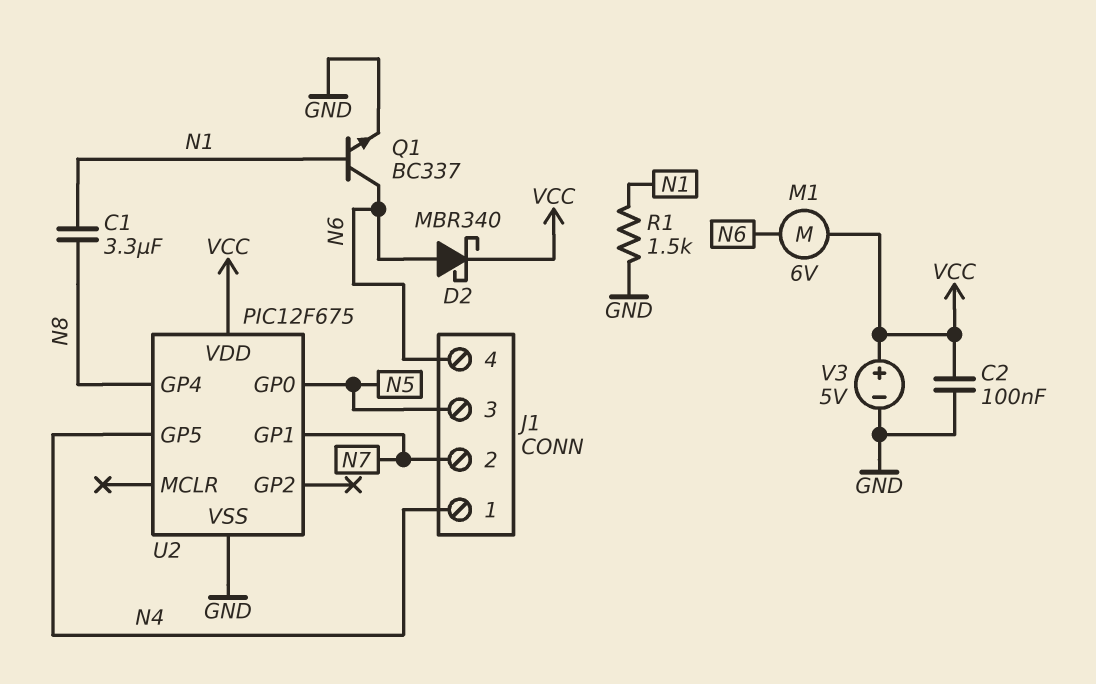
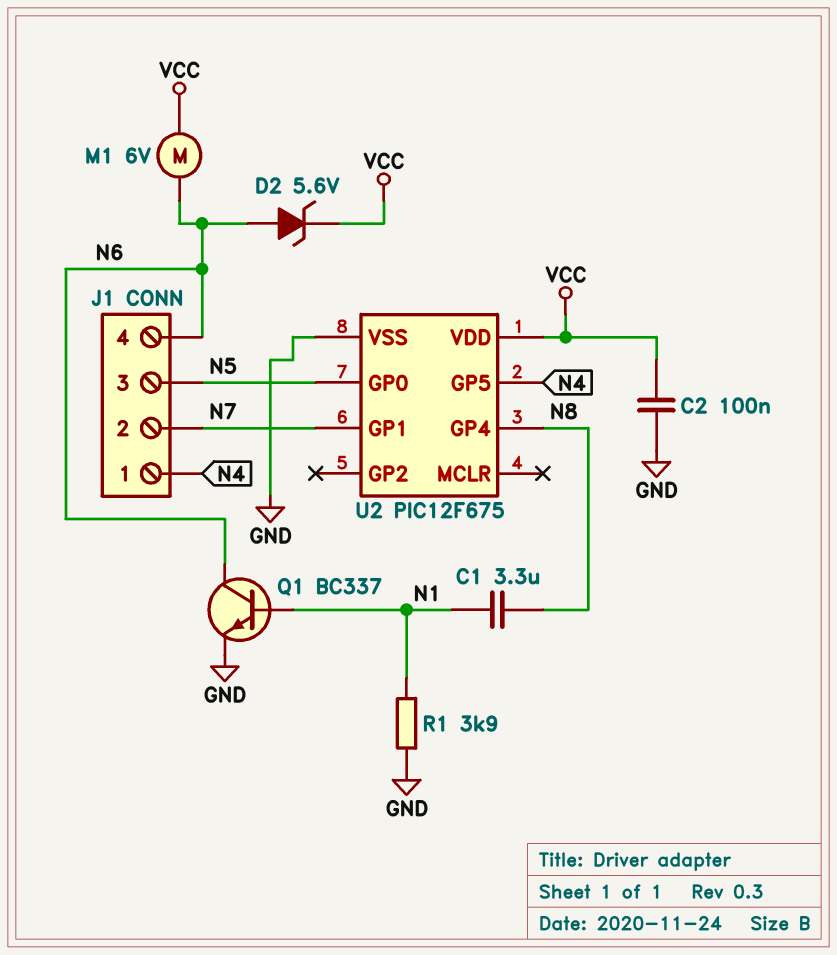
D2: schottky MBR340 (A N6, K VCC) -> zener 5.6V (A N6, K VCC)
R1: 1.5k (GND, N1) -> 3.9k (GND, N1)
V3: 5V (plus VCC, minus GND) -> none

